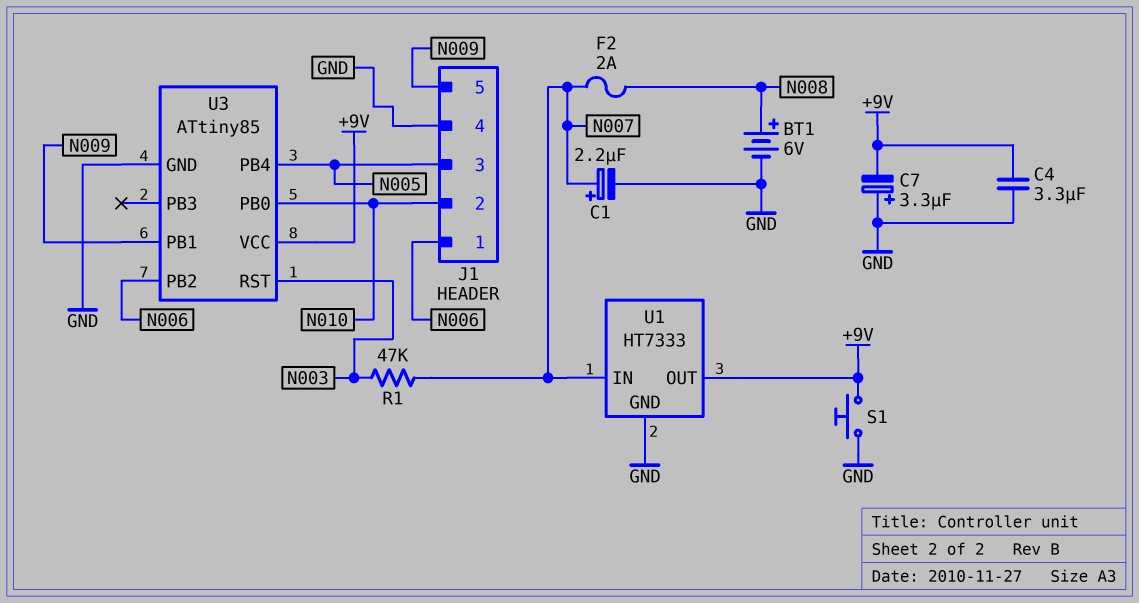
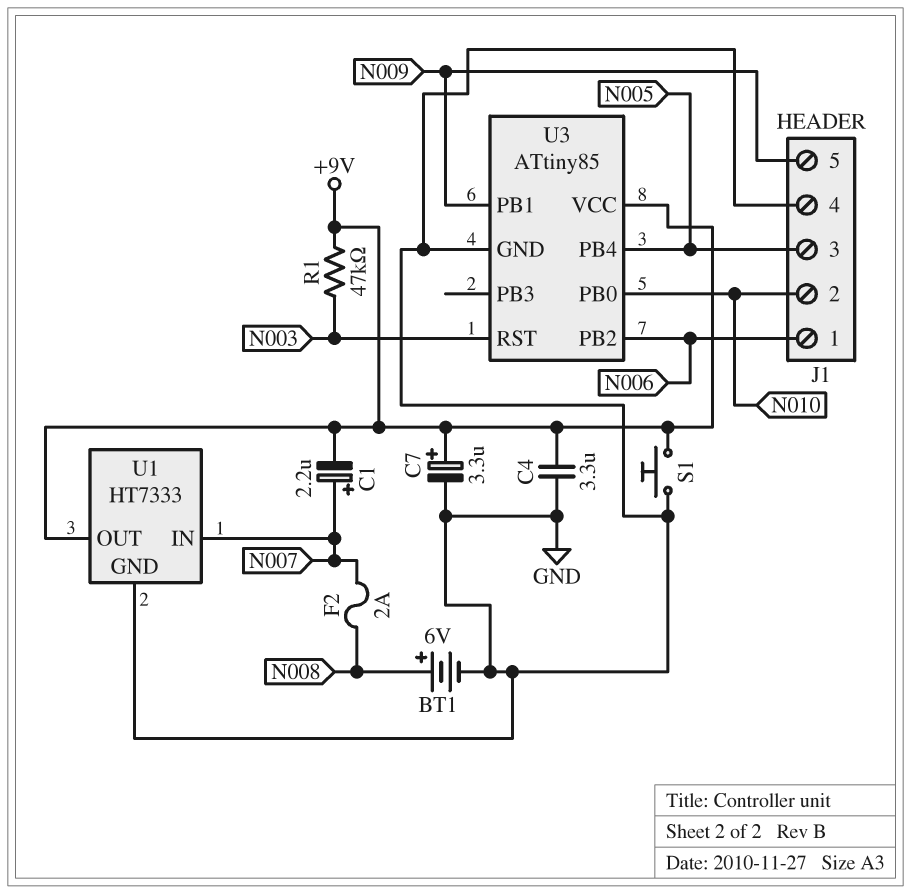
C1: 2.2uF (plus N007, minus GND) -> 2.2uF (plus N007, minus +9V)
C7: 3.3uF (plus GND, minus +9V) -> 3.3uF (plus +9V, minus GND)
R1: 47k (N003, N007) -> 47k (+9V, N003)

